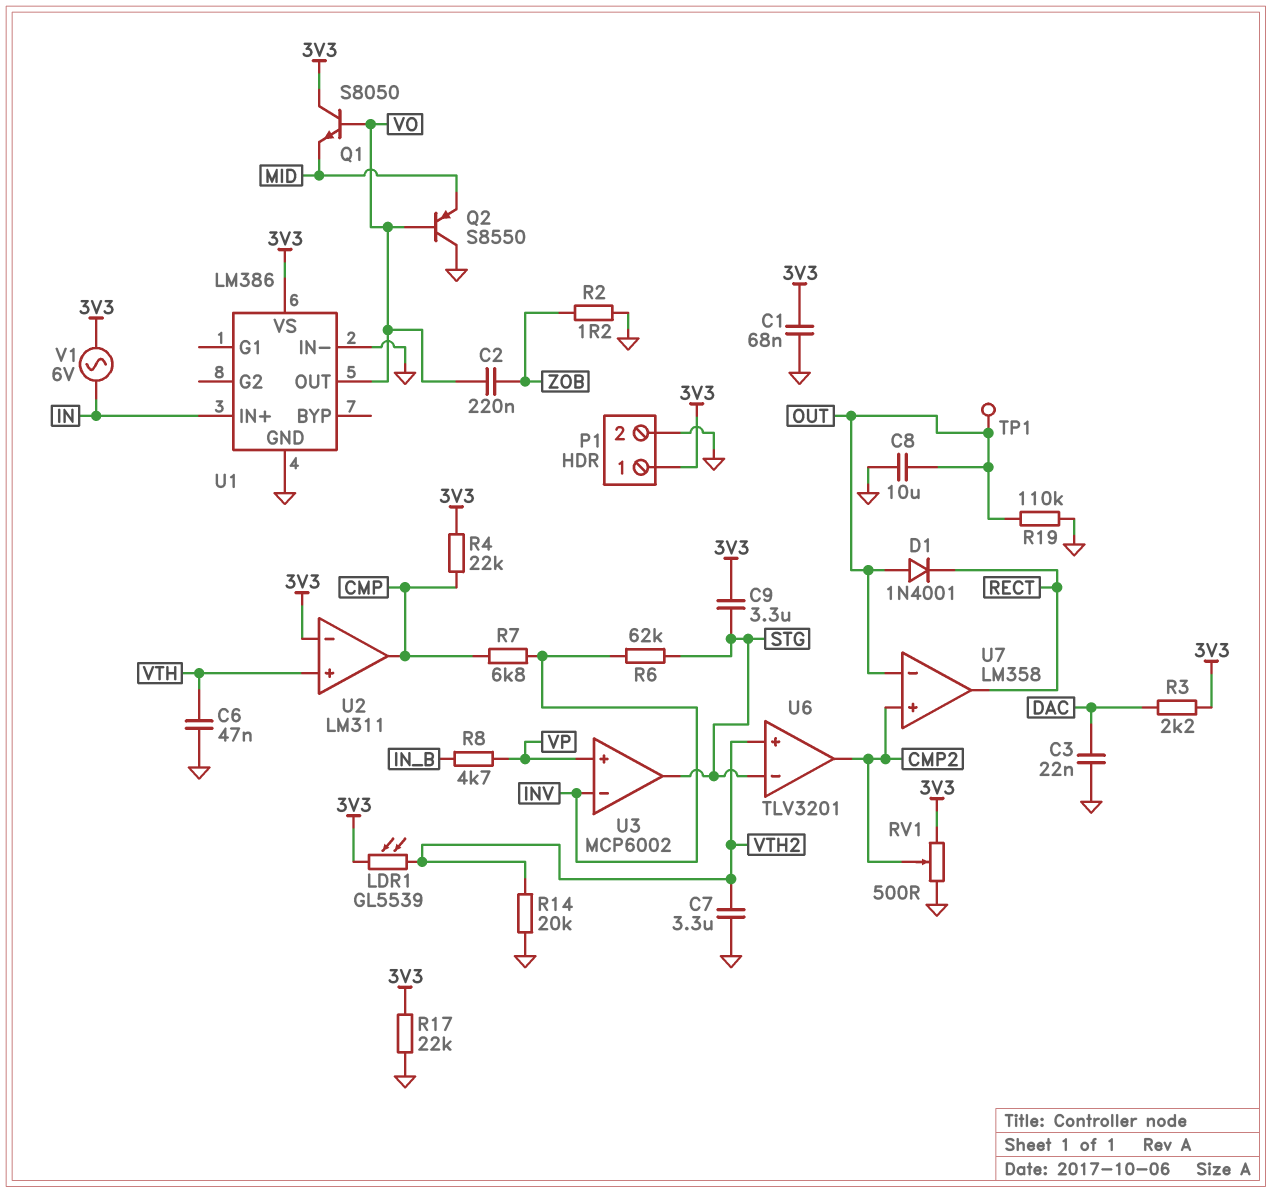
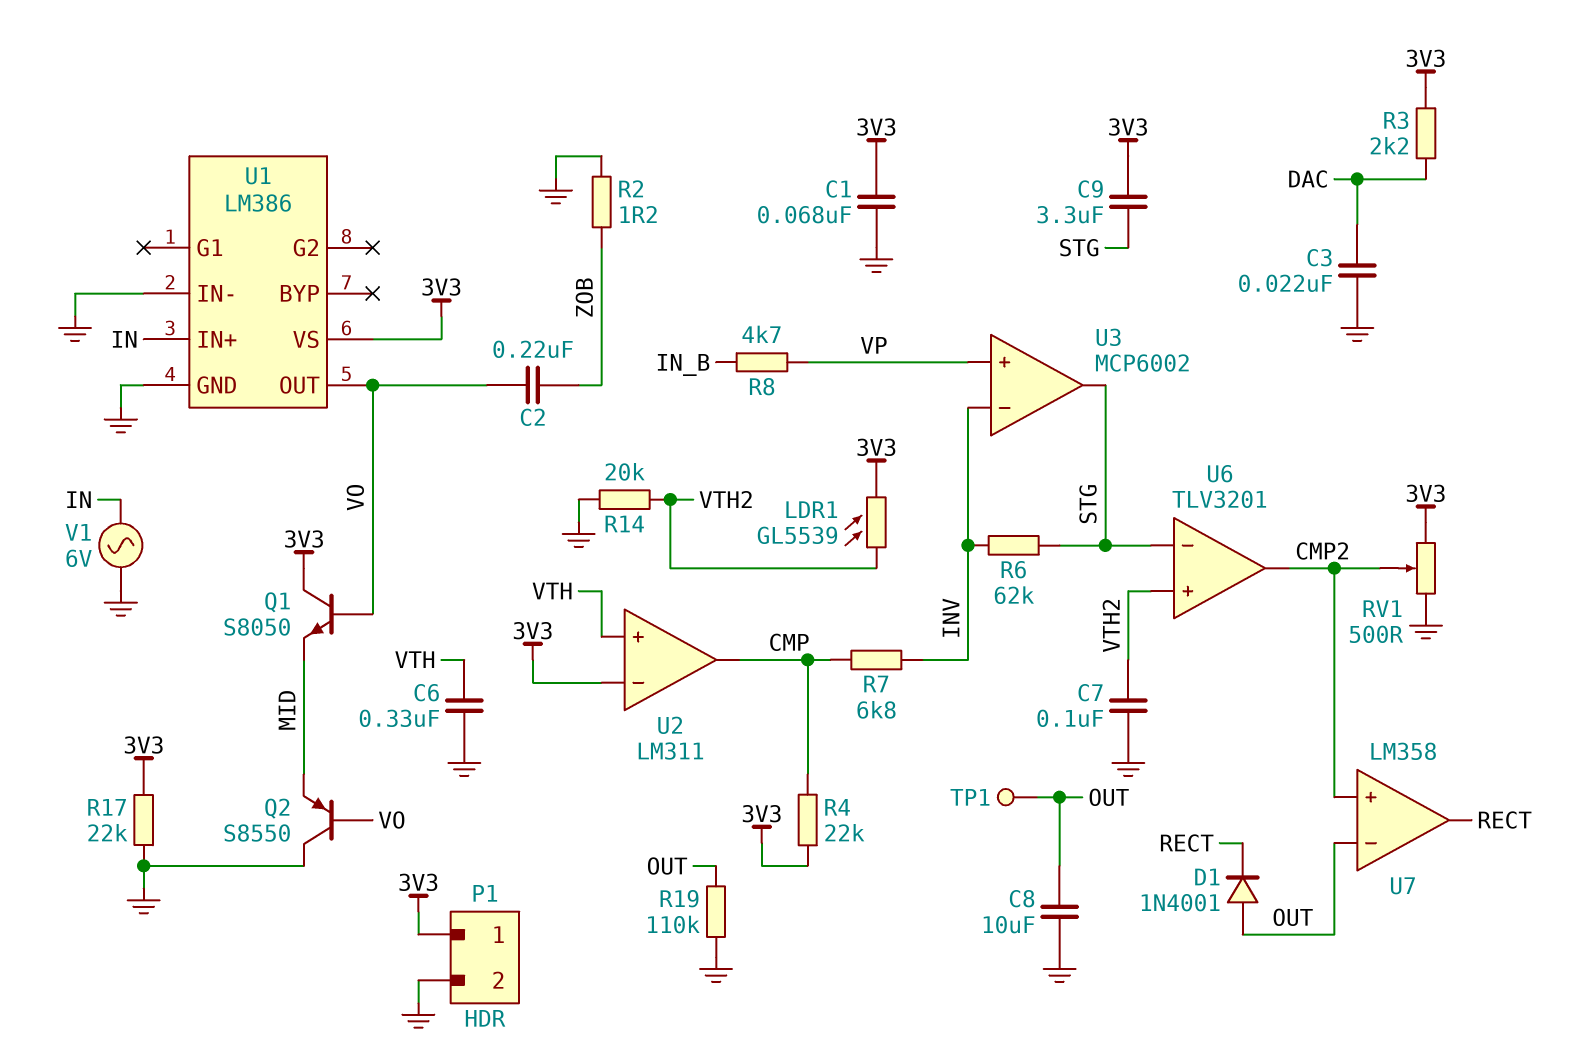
C6: 47nF (GND, VTH) -> 330nF (GND, VTH)
C7: 3.3uF (GND, VTH2) -> 100nF (GND, VTH2)
V1: AC 6V (3V3, IN) -> AC 6V (GND, IN)

